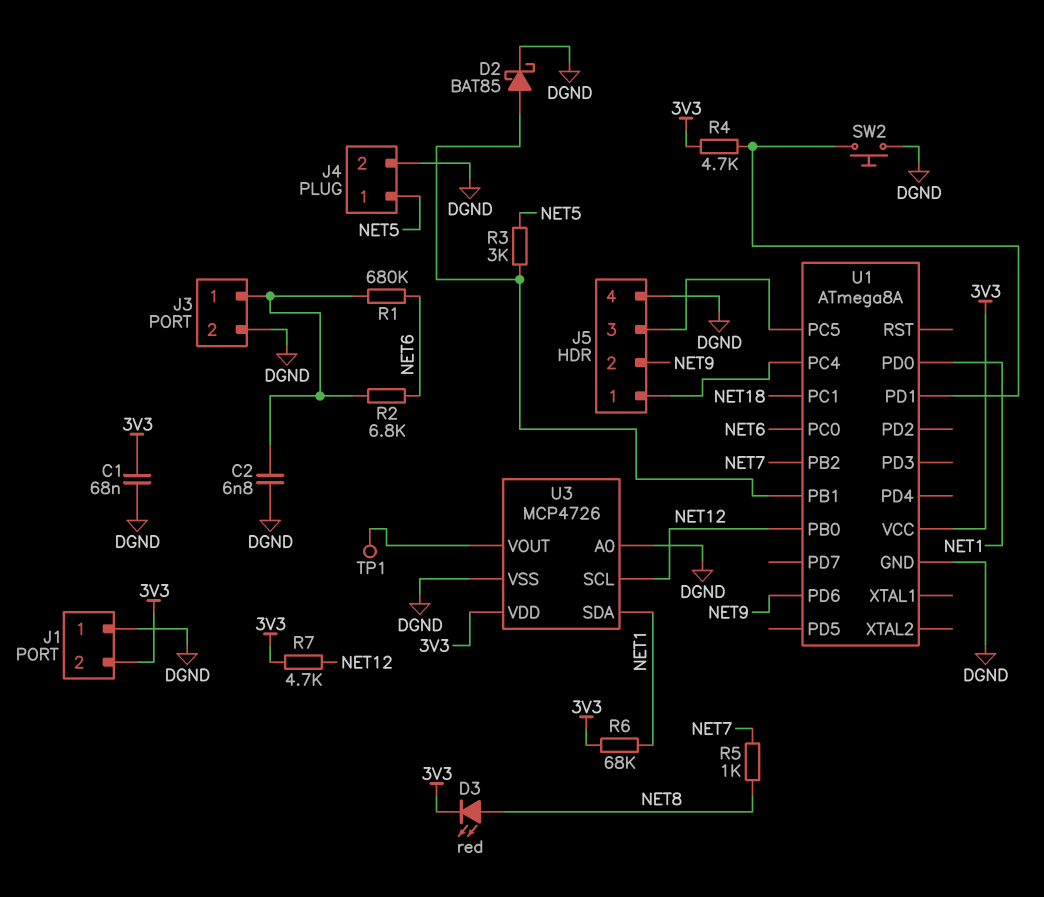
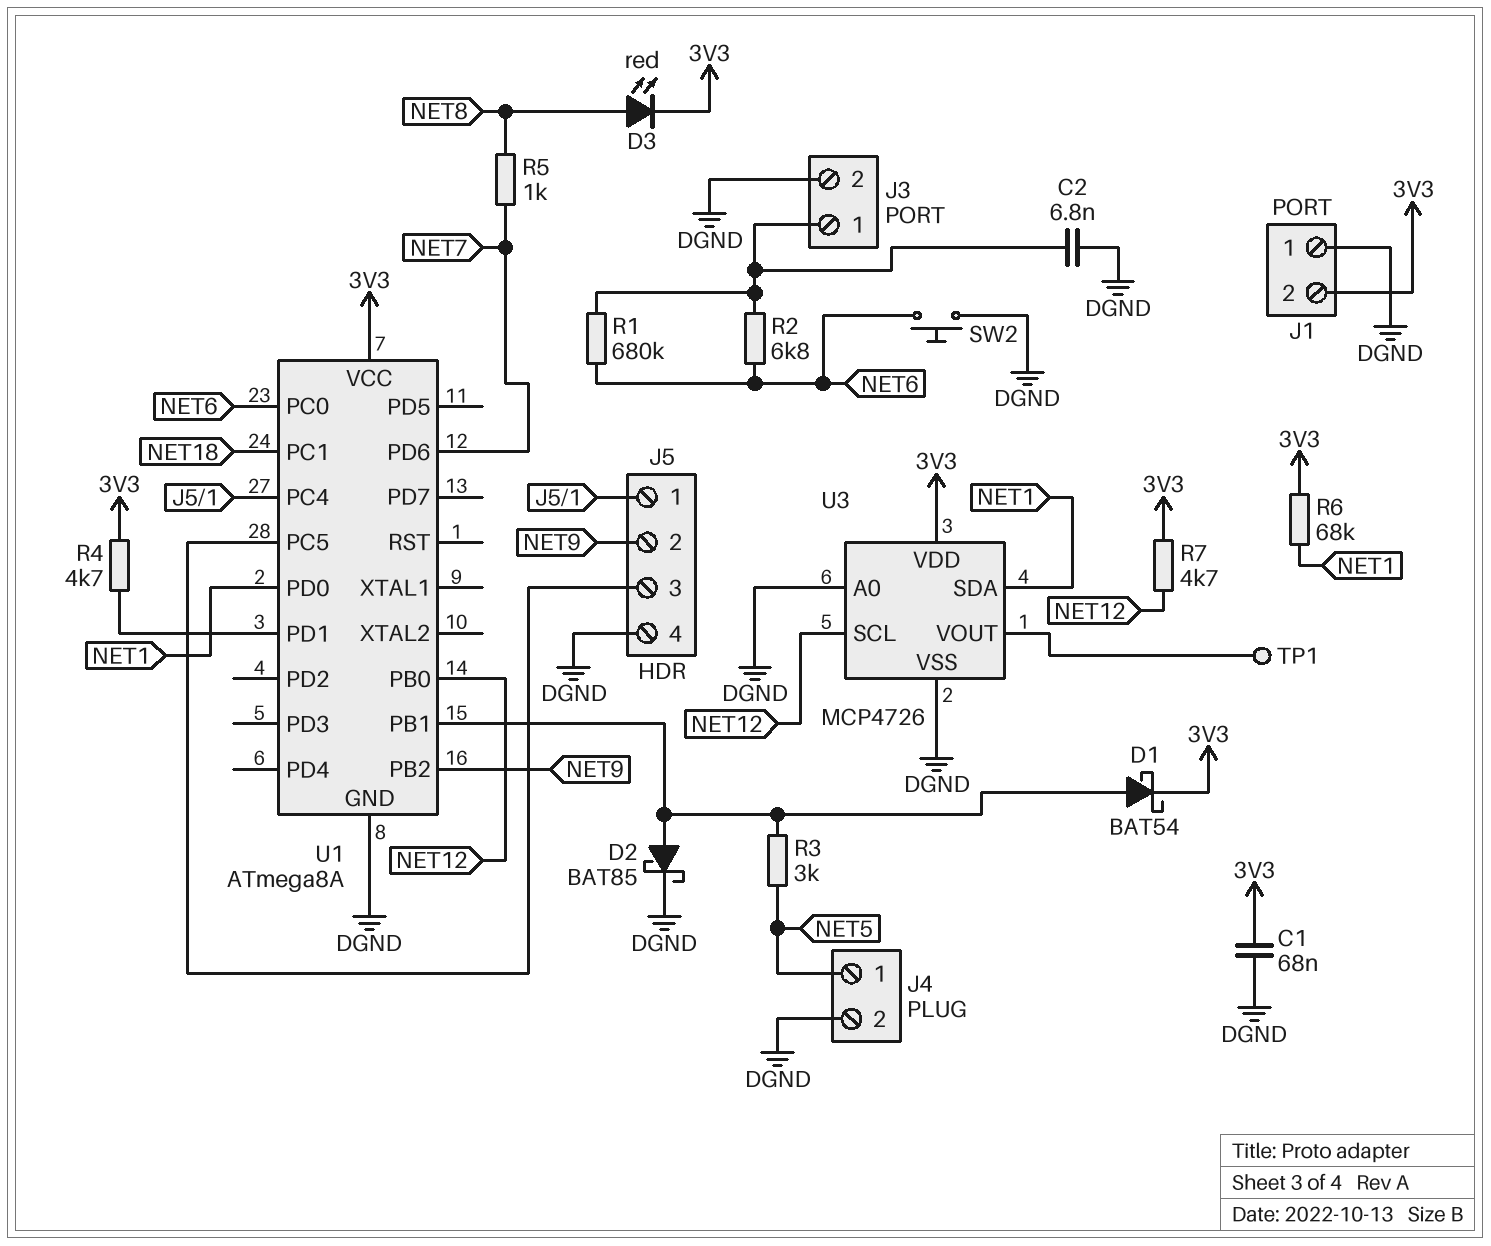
D1: none -> schottky BAT54 (A U1/PB1, K 3V3)
SW2: button (DGND, U1/PD1) -> button (DGND, NET6)
U1 pin PB2: NET7 -> NET9
U1 pin PD6: NET9 -> NET7

